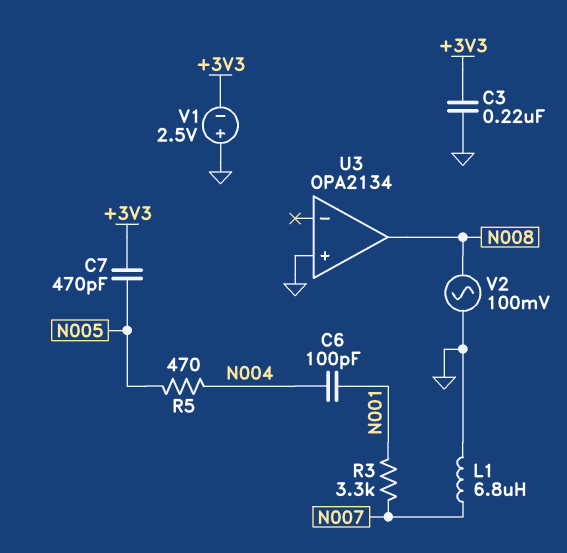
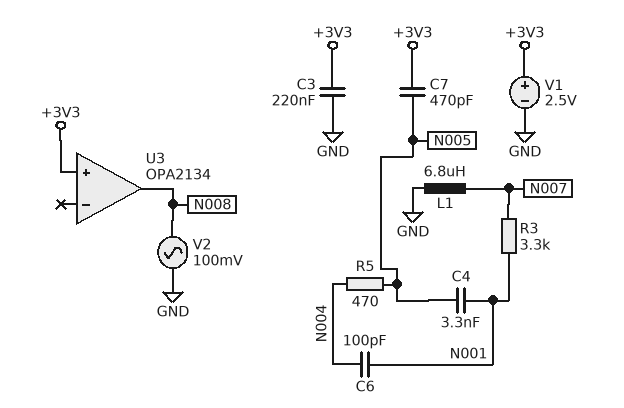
C4: none -> 3.3nF (N001, N005)
U3 pin in+: GND -> +3V3
V1: 2.5V (plus GND, minus +3V3) -> 2.5V (plus +3V3, minus GND)

